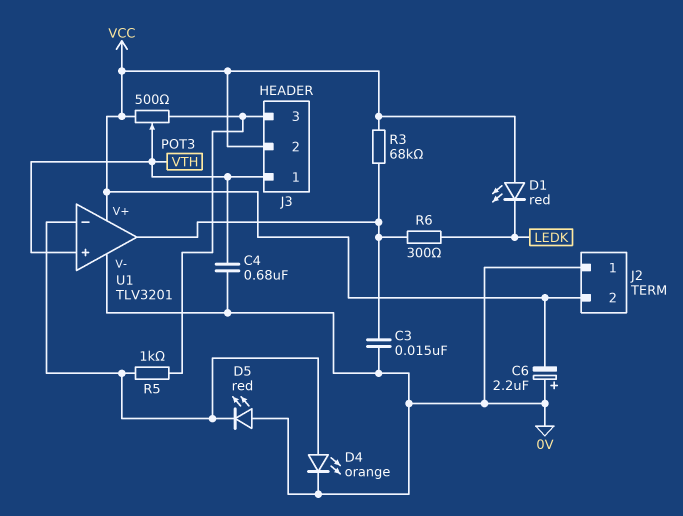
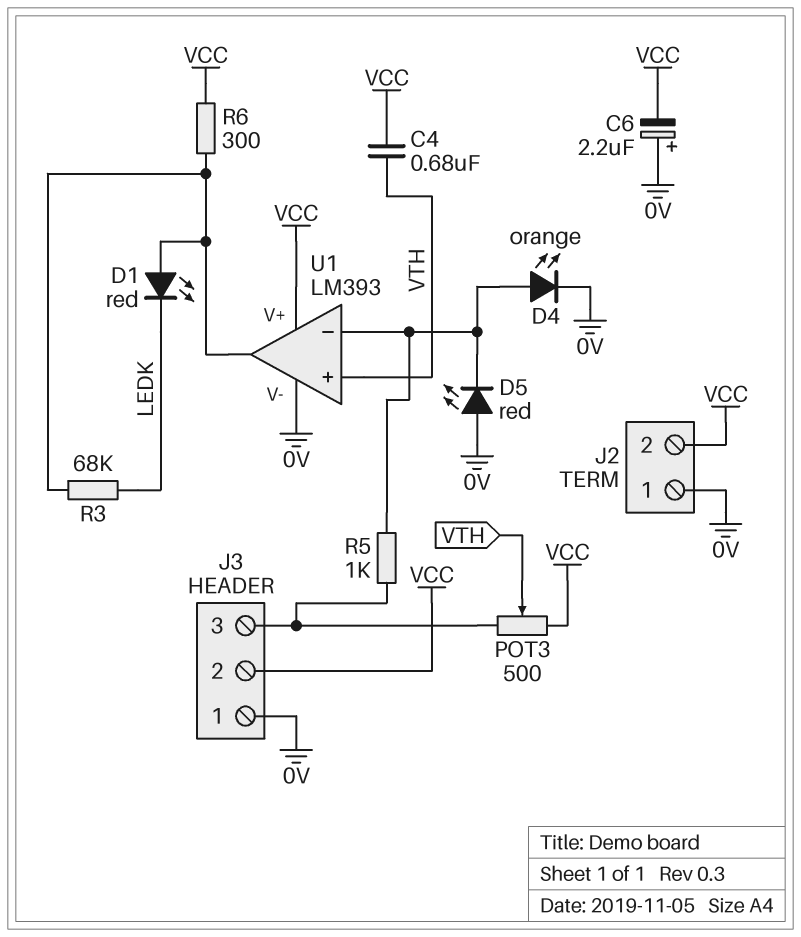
C3: 15nF (0V, U1/out) -> none
C4: 680nF (0V, VTH) -> 680nF (VCC, VTH)
D1: LED red (A VCC, K LEDK) -> LED red (A U1/out, K LEDK)
J3 pin 1: VTH -> 0V
R3: 68k (U1/out, VCC) -> 68k (LEDK, U1/out)
R6: 300 (LEDK, U1/out) -> 300 (U1/out, VCC)
U1: TLV3201 -> LM393

